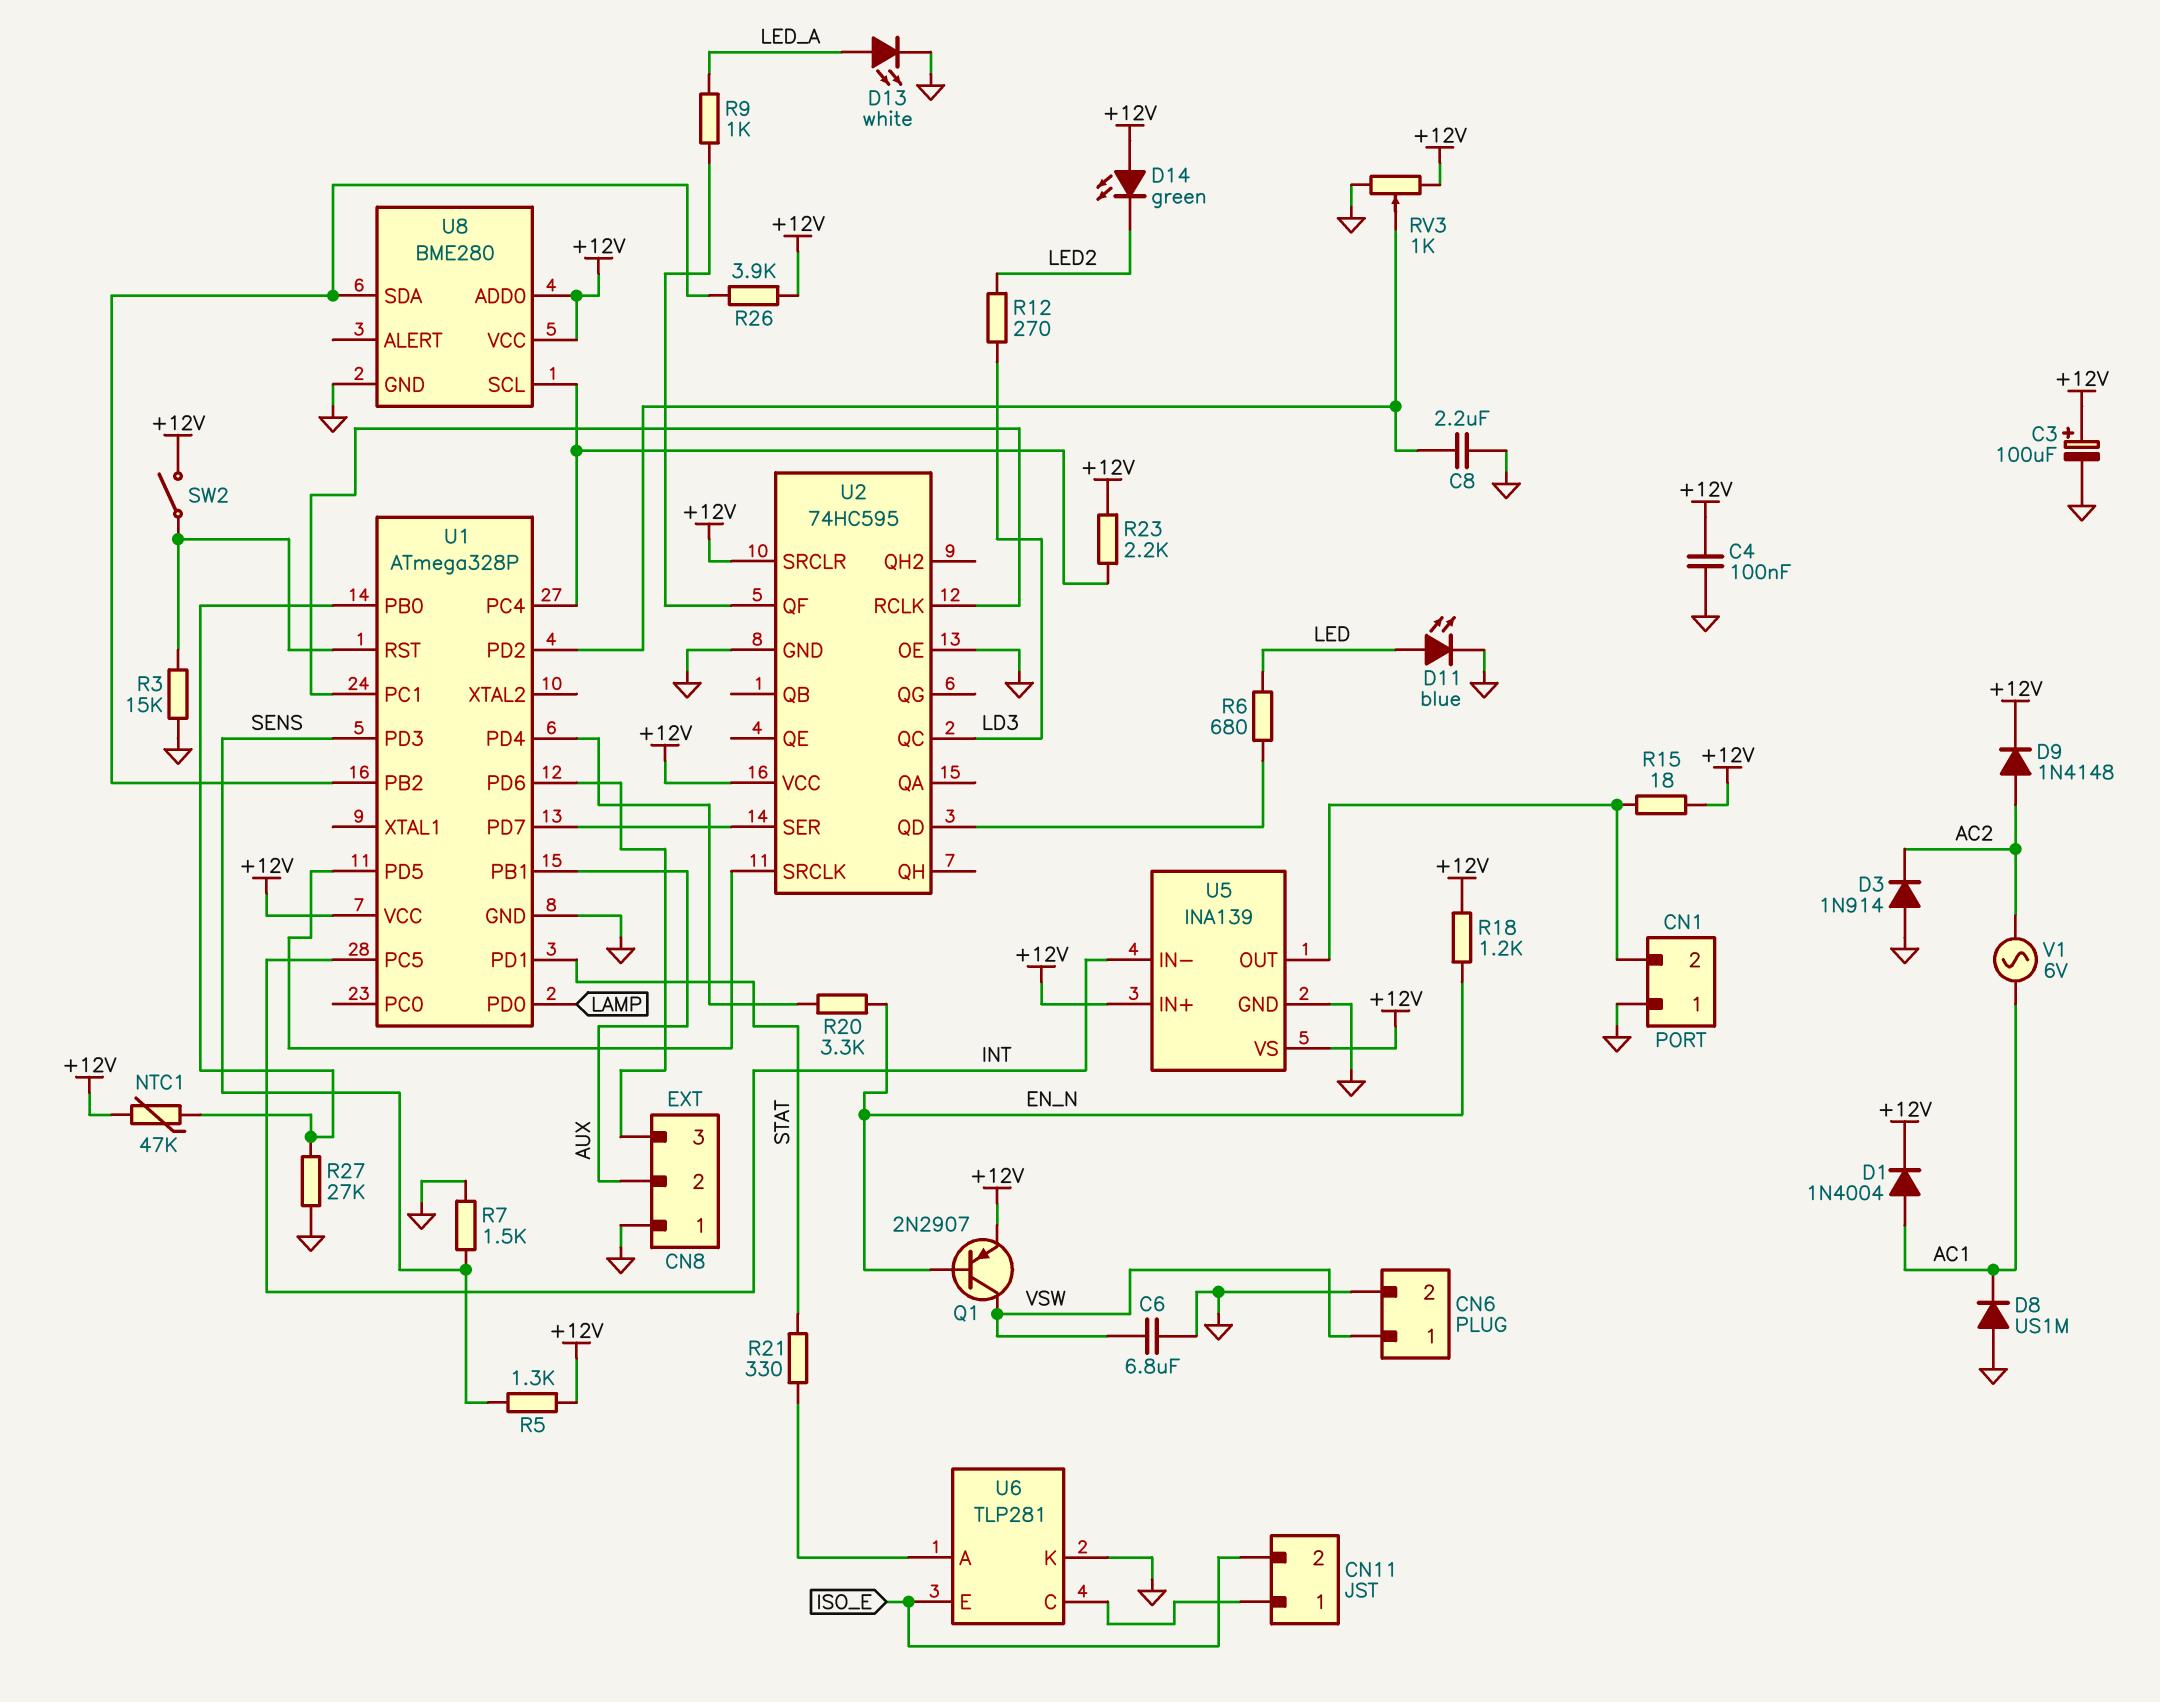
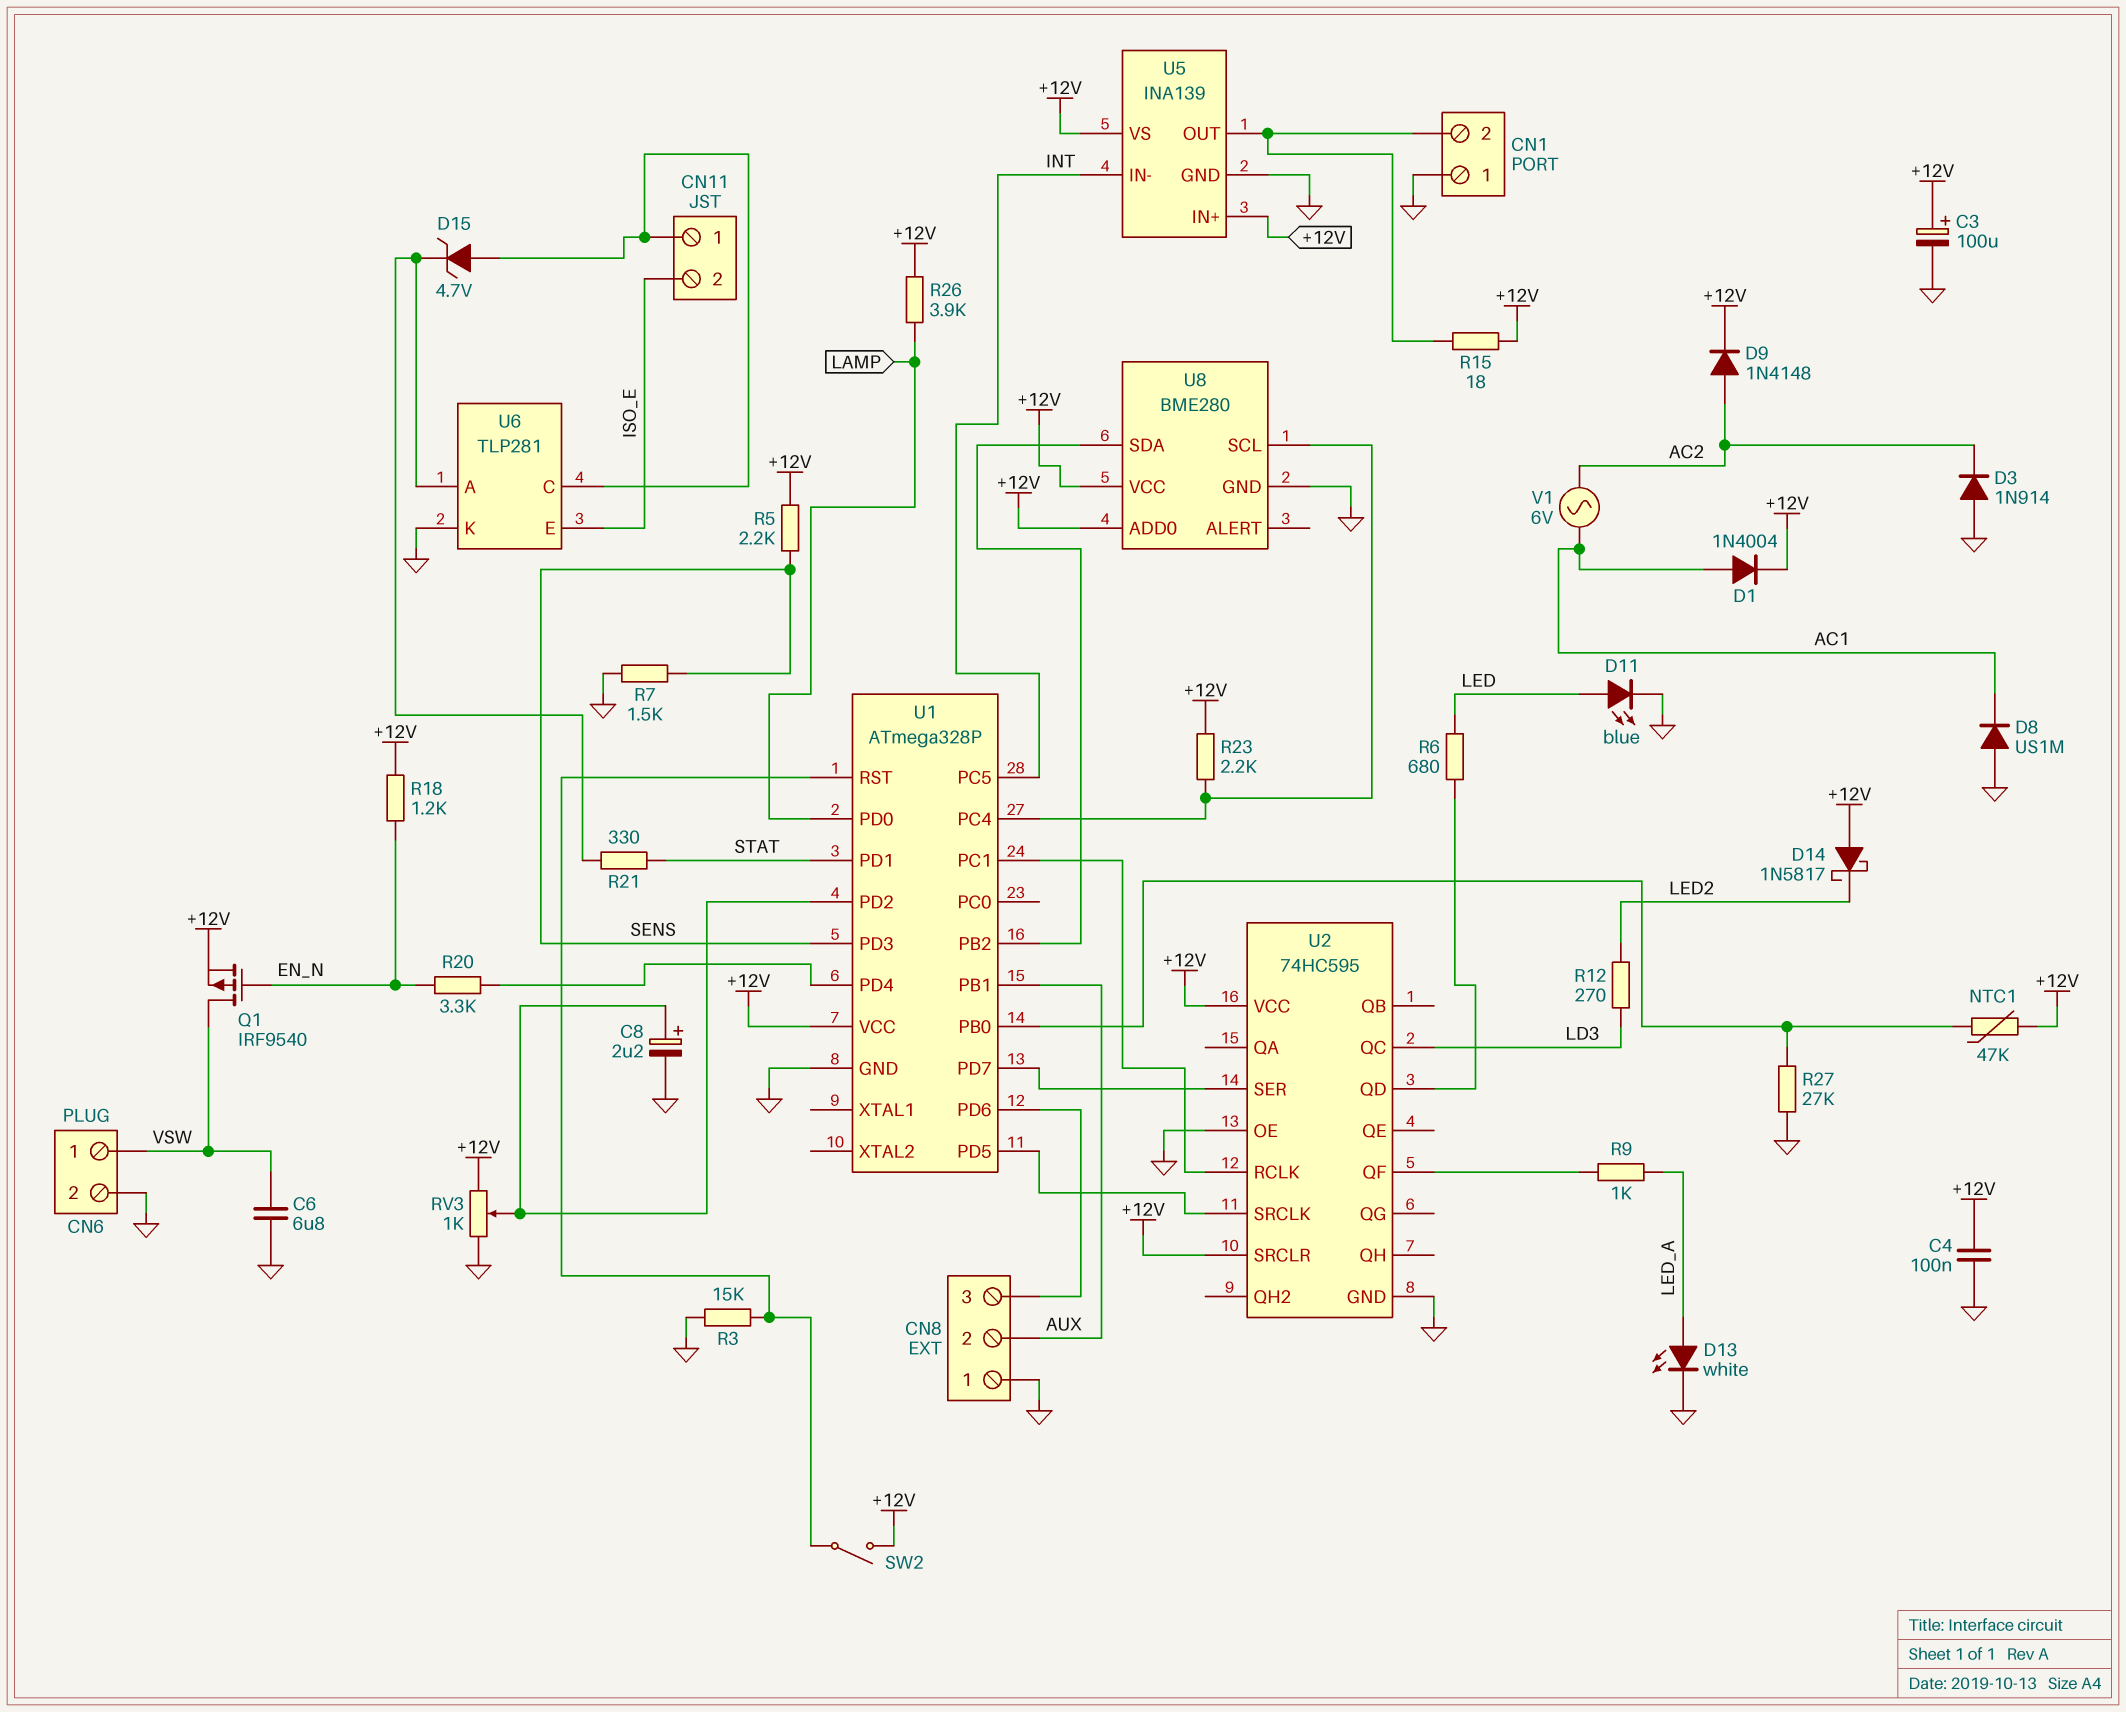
C8: 2.2uF (GND, U1/PD2) -> 2.2uF (plus U1/PD2, minus GND)
D14: LED green (A +12V, K LED2) -> schottky 1N5817 (A +12V, K LED2)
D15: none -> zener 4.7V (A CN11/1, K U6/A)
Q1: PNP 2N2907 (B EN_N, C VSW, E +12V) -> PMOS IRF9540 (G EN_N, D VSW, S +12V)
R5: 1.3k (+12V, SENS) -> 2.2k (+12V, SENS)
R26: 3.9k (+12V, U1/PB2) -> 3.9k (+12V, LAMP)

